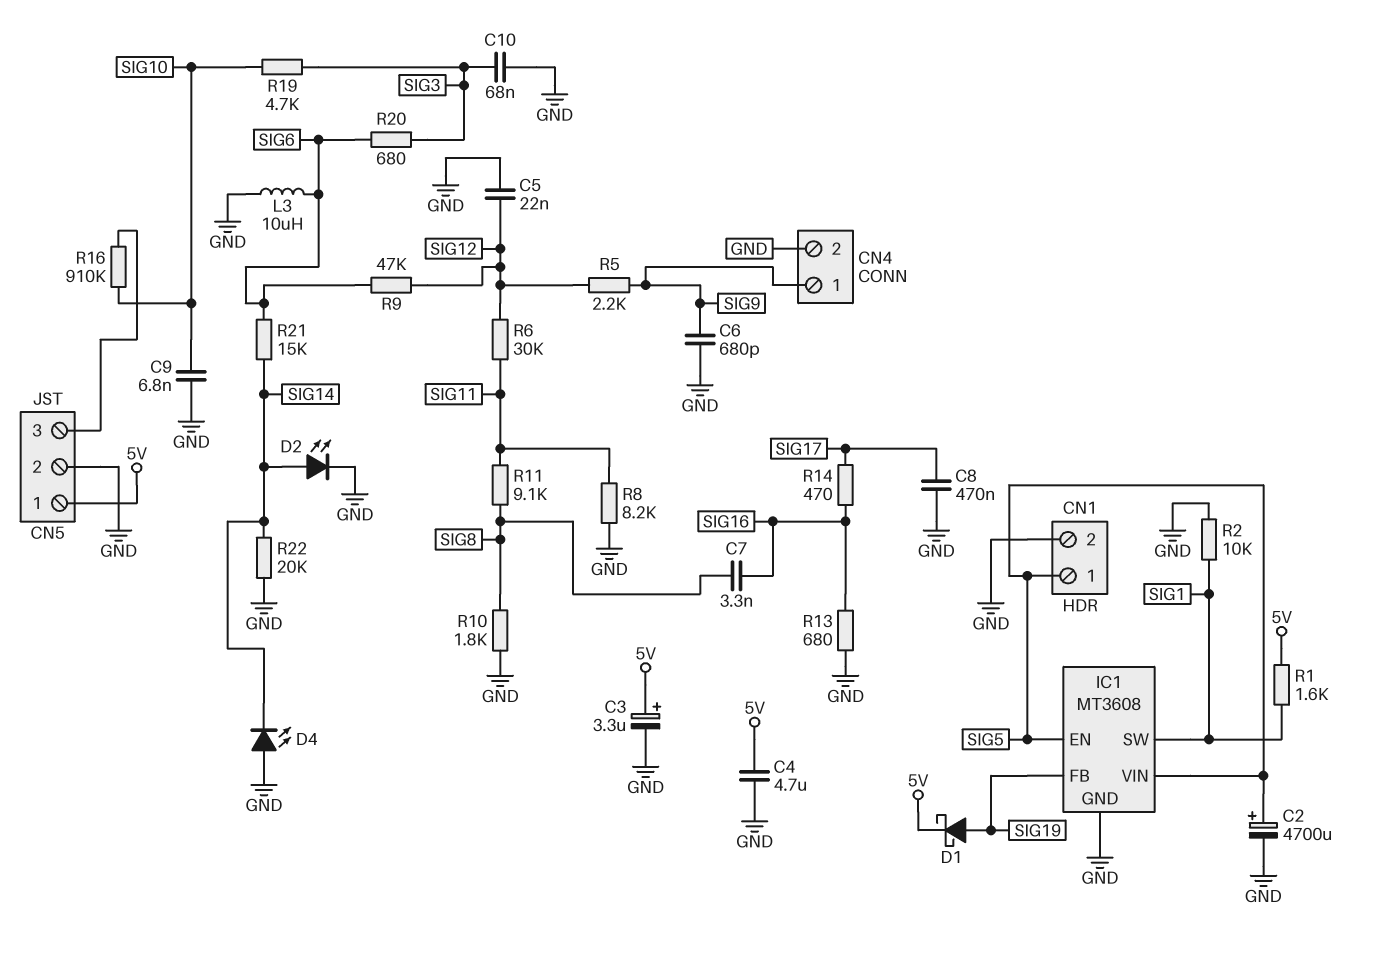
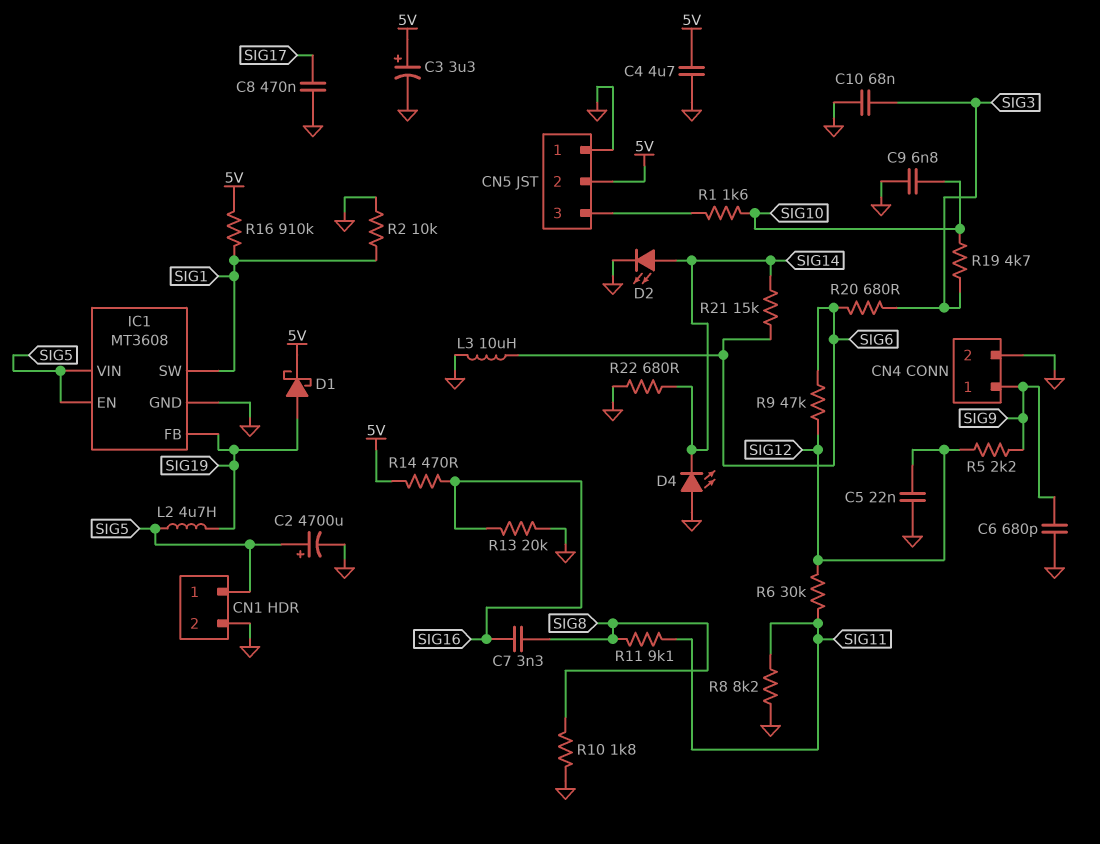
CN5 pin 1: 5V -> GND
CN5 pin 2: GND -> 5V
L2: none -> 4.7uH (SIG5, SIG19)
R1: 1.6k (5V, SIG1) -> 1.6k (CN5/3, SIG10)
R13: 680 (GND, SIG16) -> 20k (GND, SIG16)
R14: 470 (SIG16, SIG17) -> 470 (5V, SIG16)
R16: 910k (CN5/3, SIG10) -> 910k (5V, SIG1)
R22: 20k (GND, SIG14) -> 680 (GND, SIG14)

